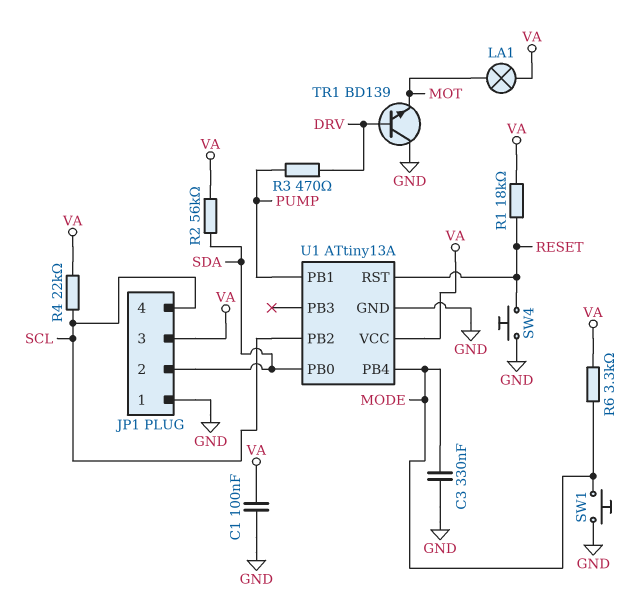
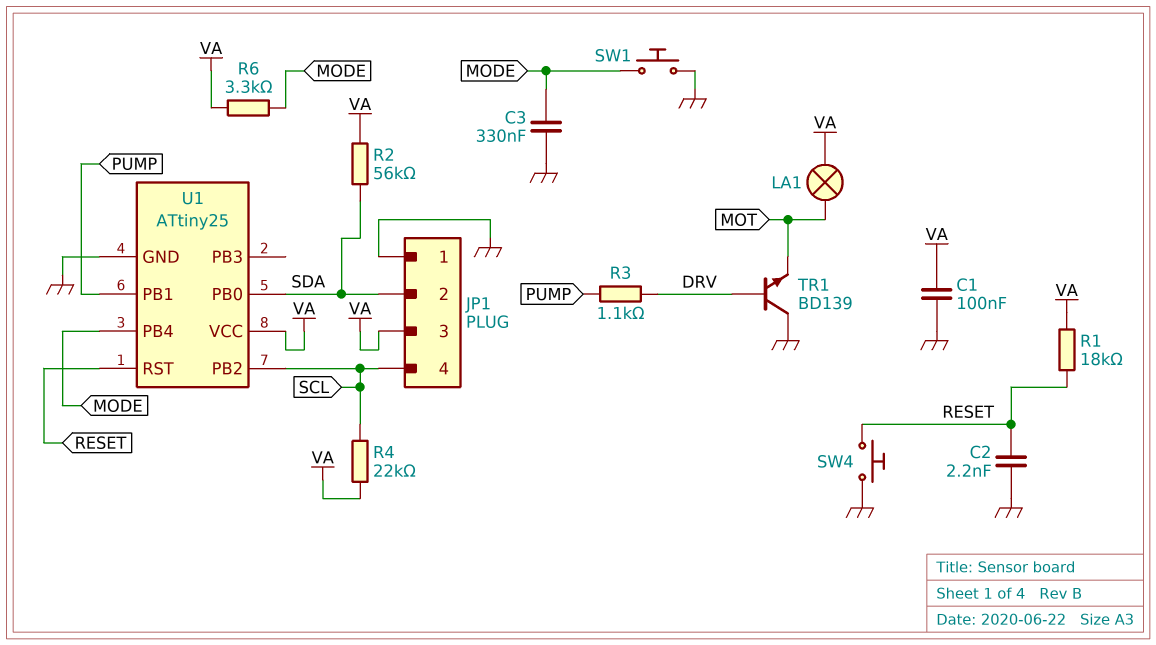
C2: none -> 2.2nF (GND, RESET)
R3: 470 (DRV, PUMP) -> 1.1k (DRV, PUMP)
U1: ATtiny13A -> ATtiny25

